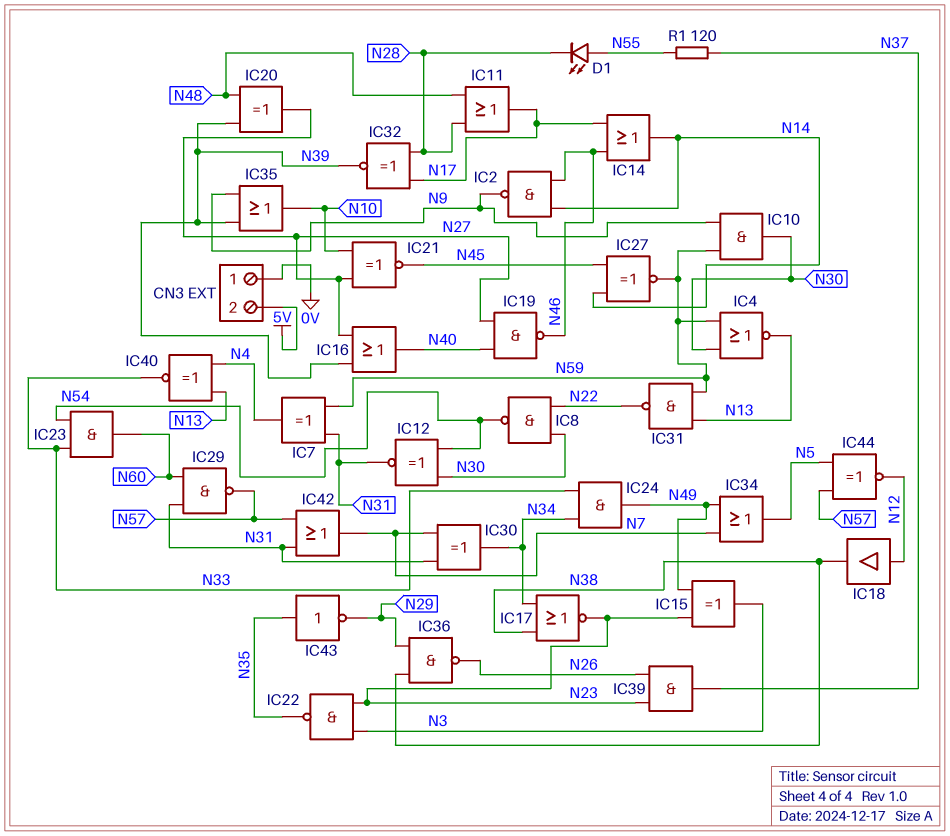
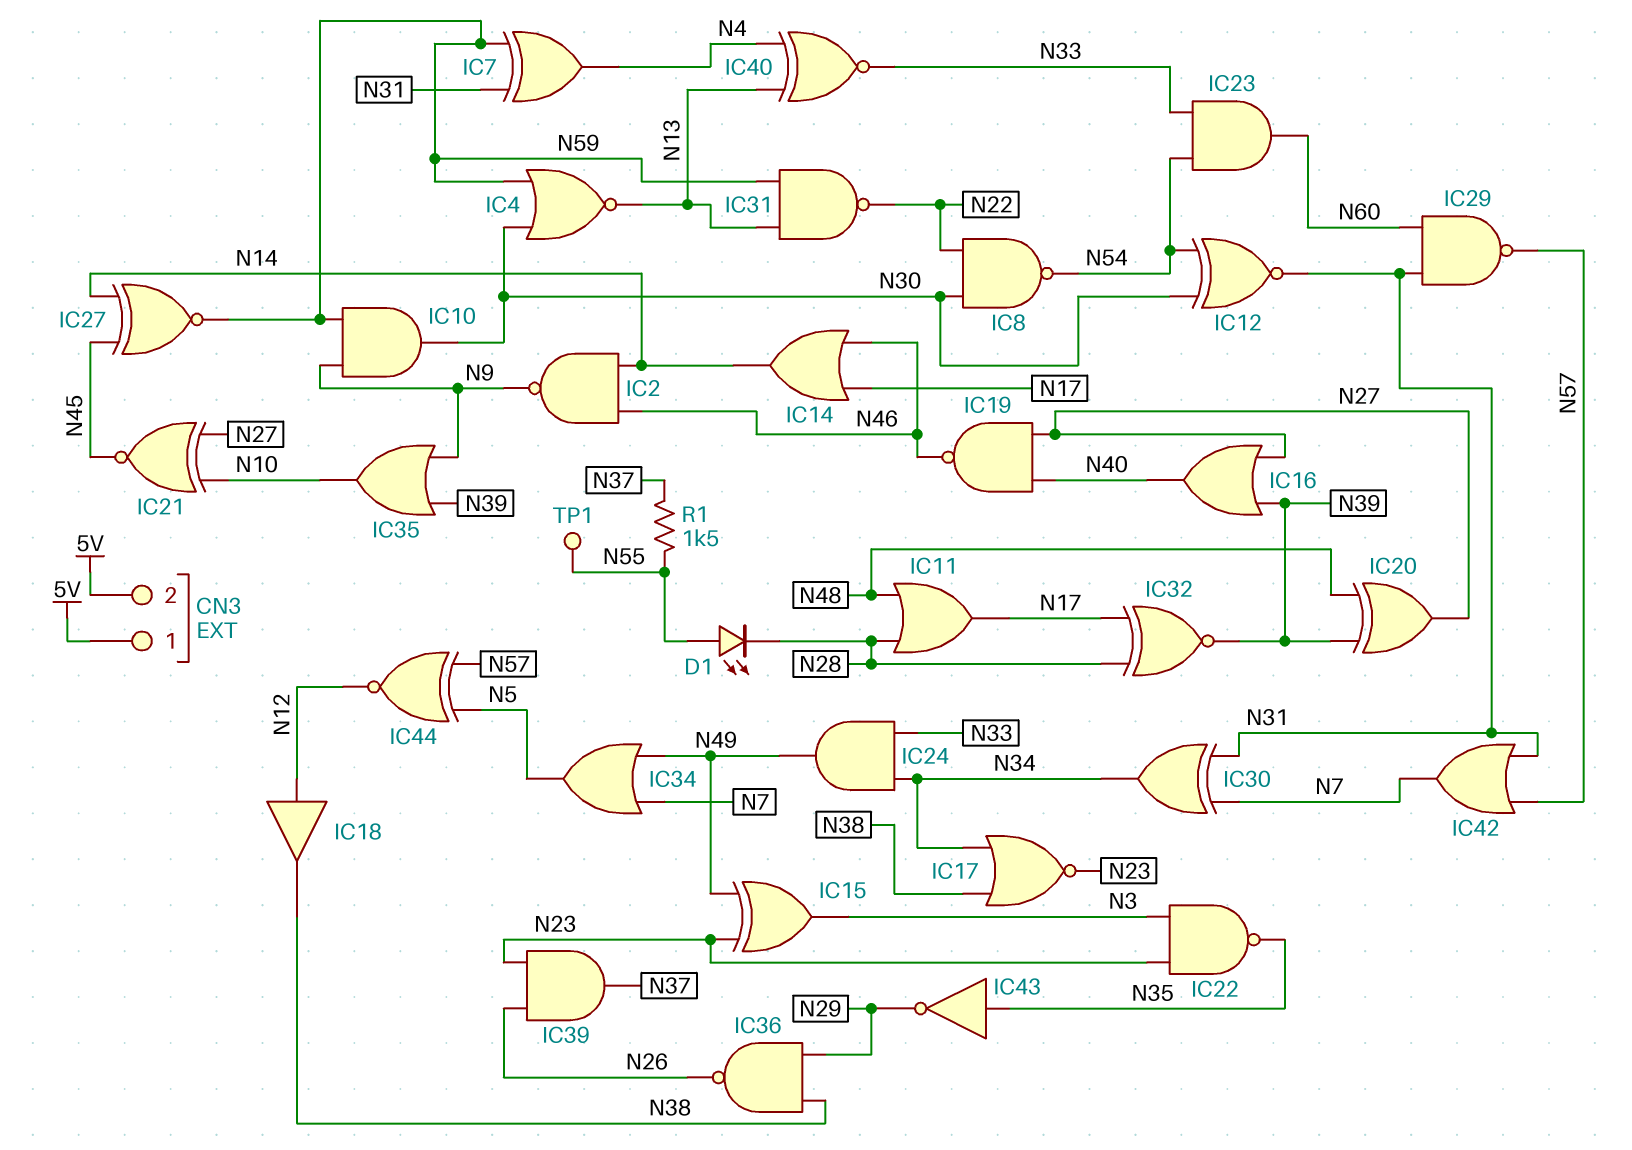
CN3 pin 1: 0V -> 5V
R1: 120 (N37, N55) -> 1.5k (N37, N55)
TP1: none -> test point (N55)

